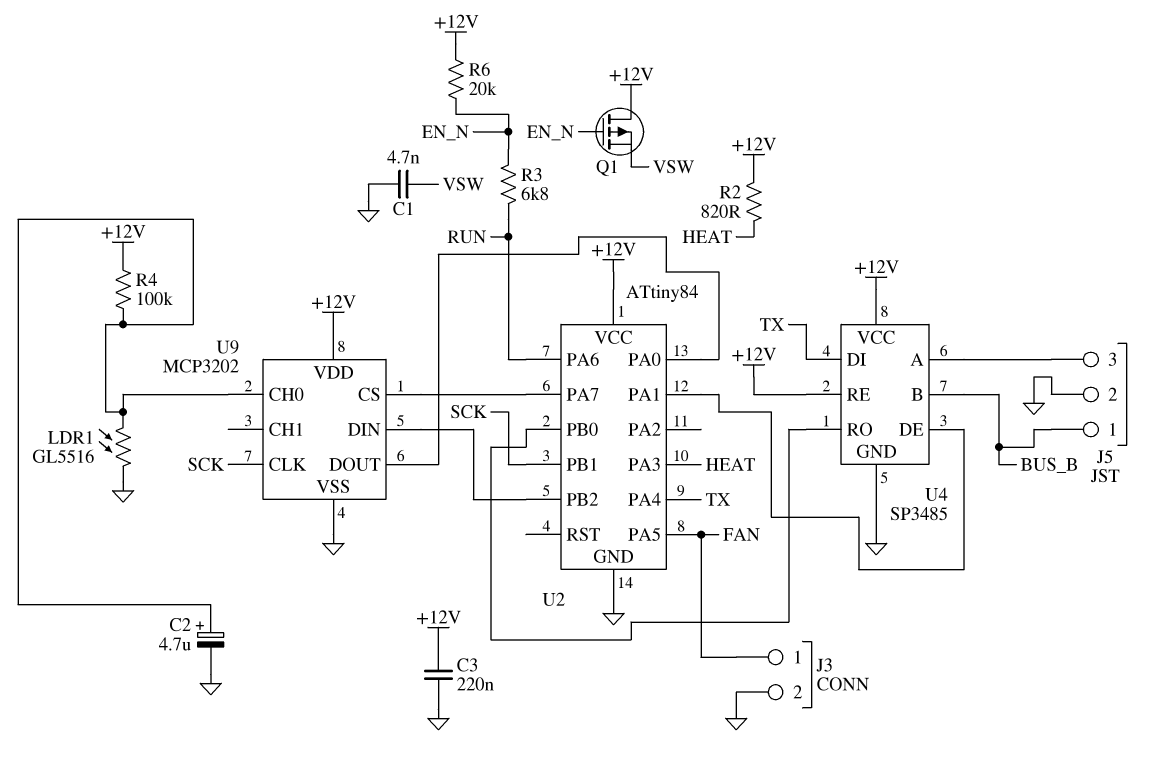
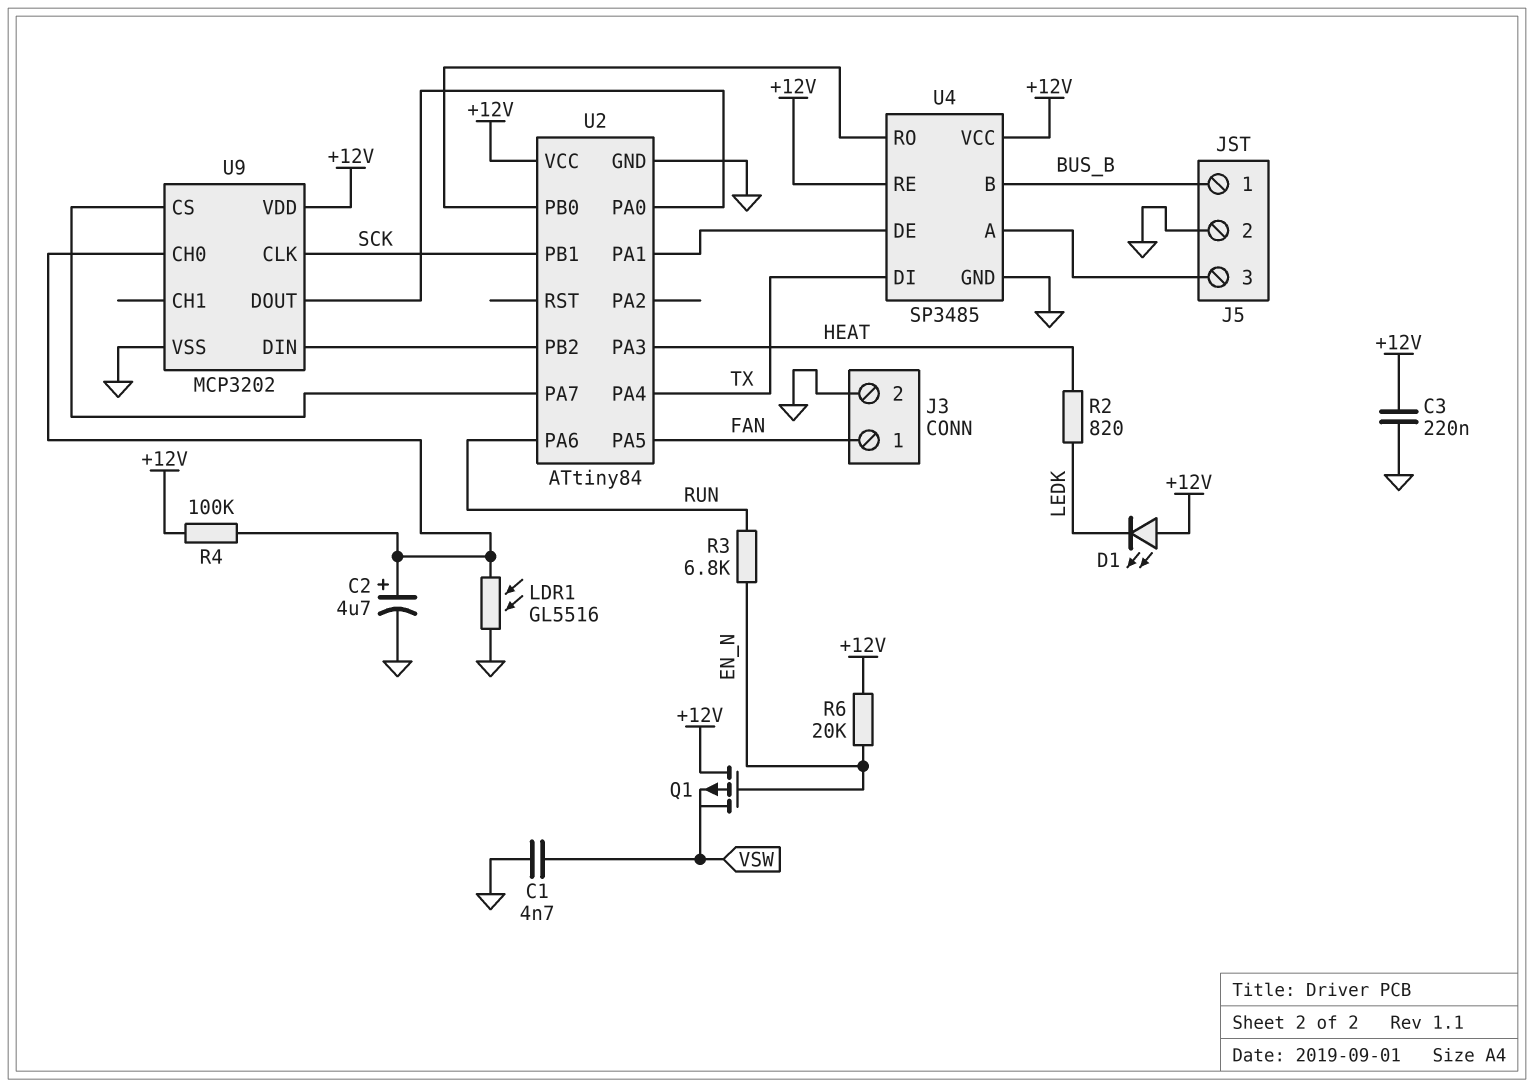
D1: none -> LED (A +12V, K LEDK)
R2: 820 (+12V, HEAT) -> 820 (HEAT, LEDK)

